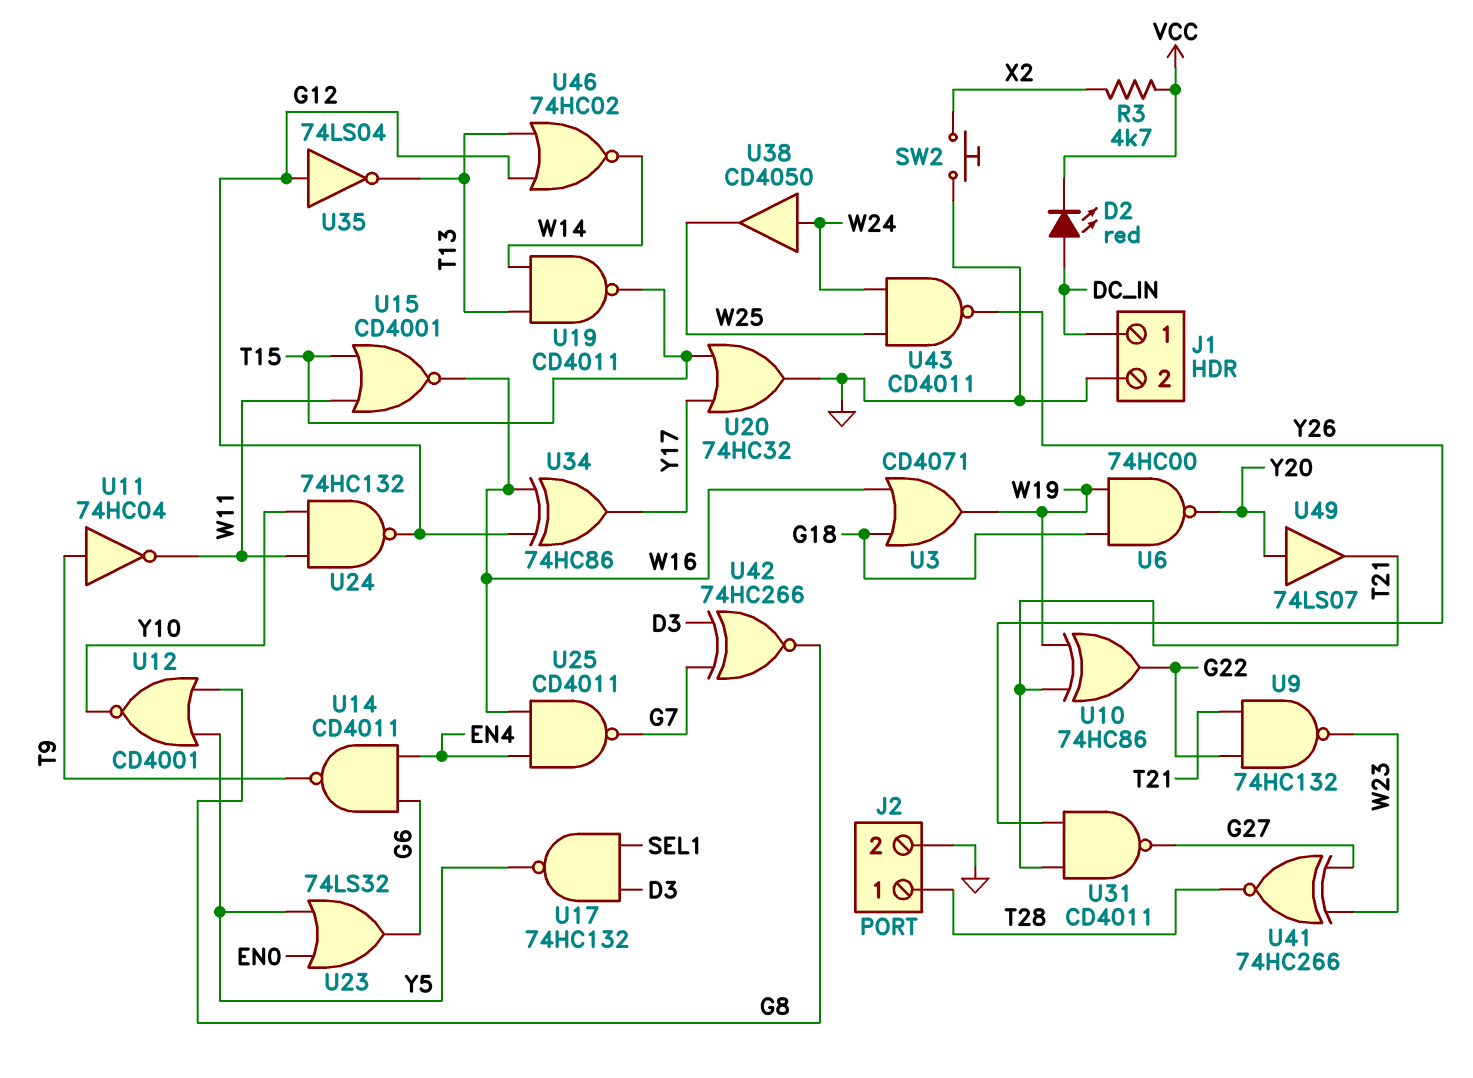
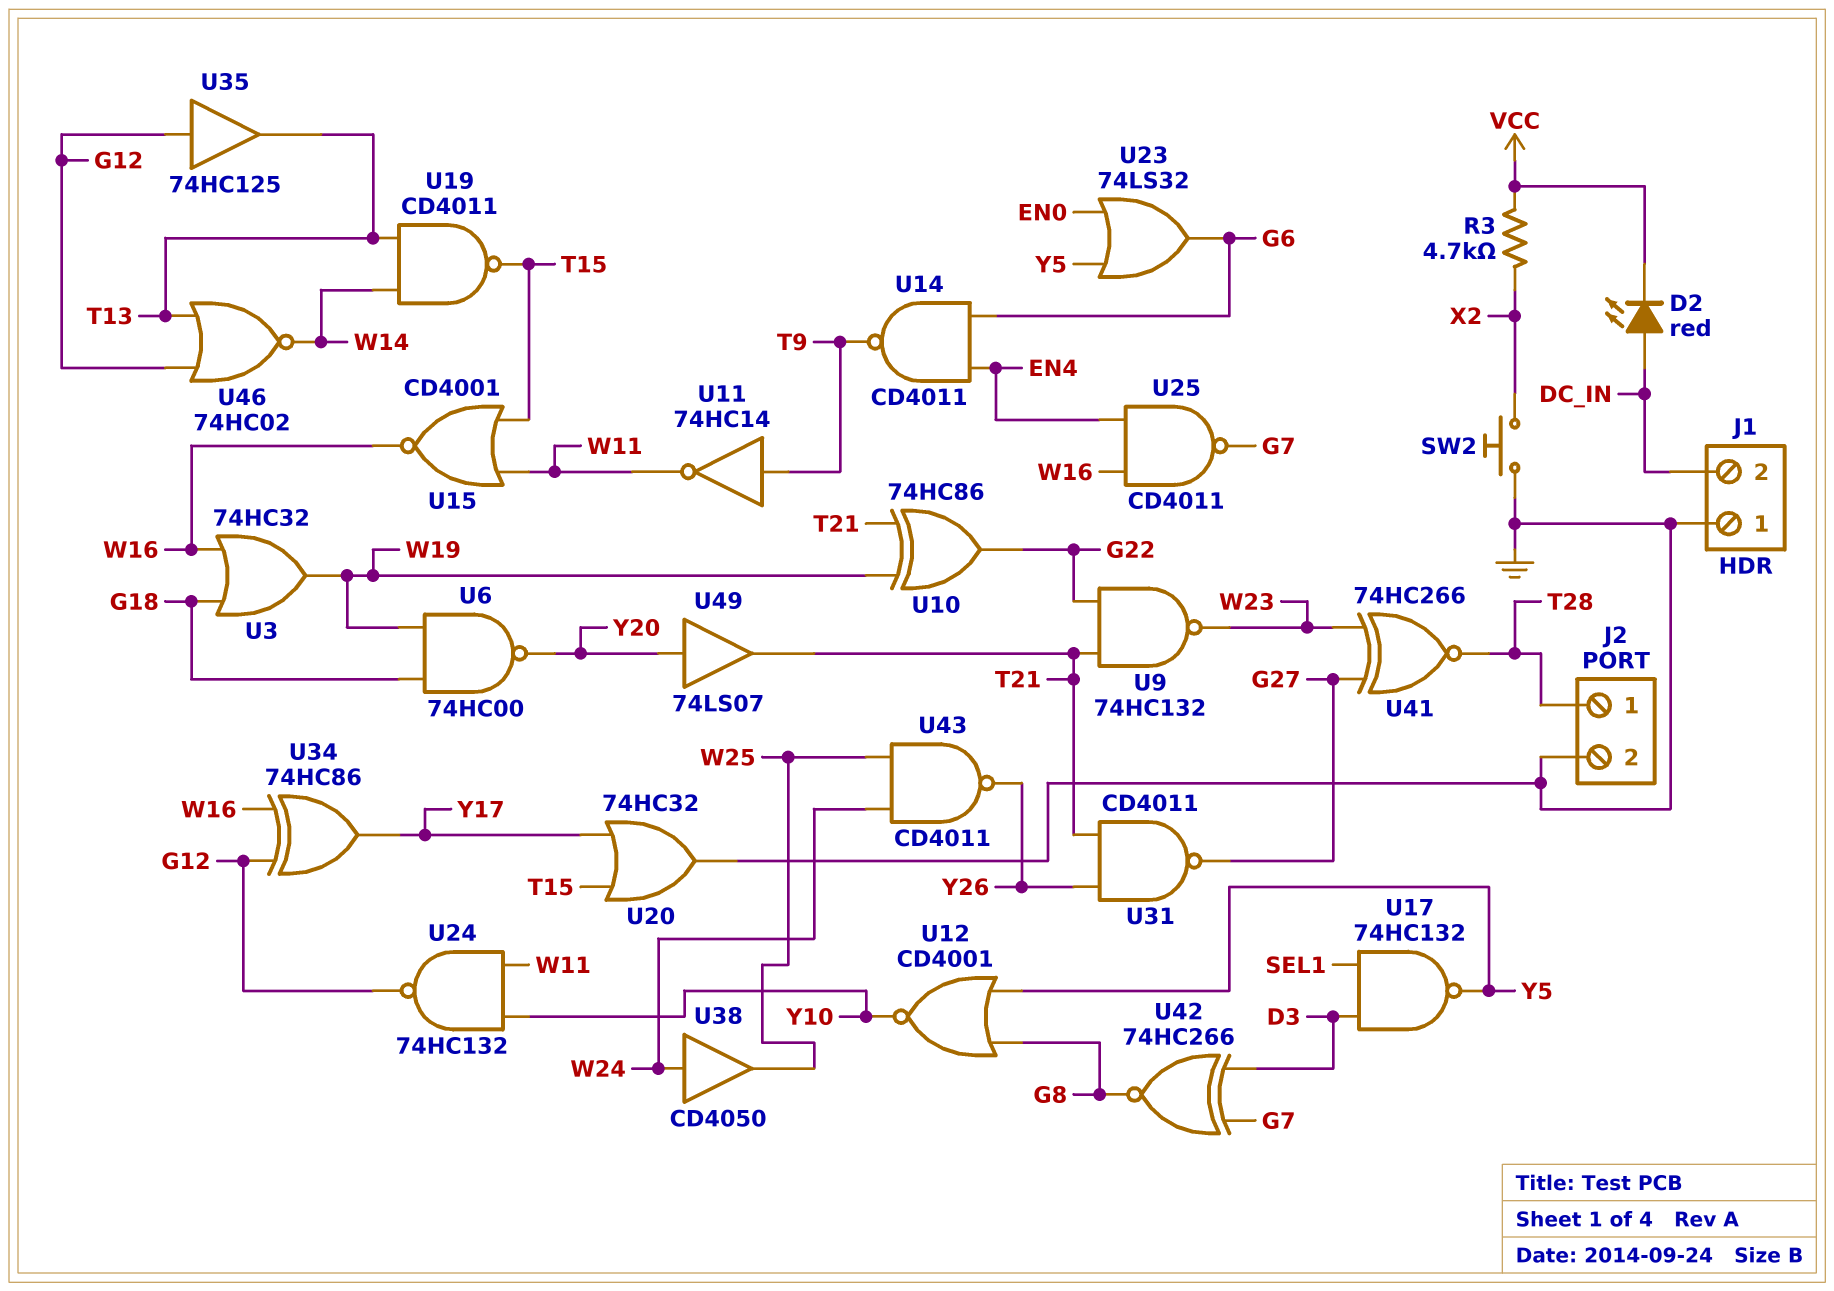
J1 pin 1: DC_IN -> GND
J1 pin 2: GND -> DC_IN
U3: OR CD4071 (in G18, in W16, out W19) -> OR 74HC32 (in G18, in W16, out W19)
U11: NOT 74HC04 (in T9, out W11) -> NOT 74HC14 (in T9, out W11)
U35: NOT 74LS04 (in G12, out T13) -> buffer 74HC125 (in G12, out T13)

